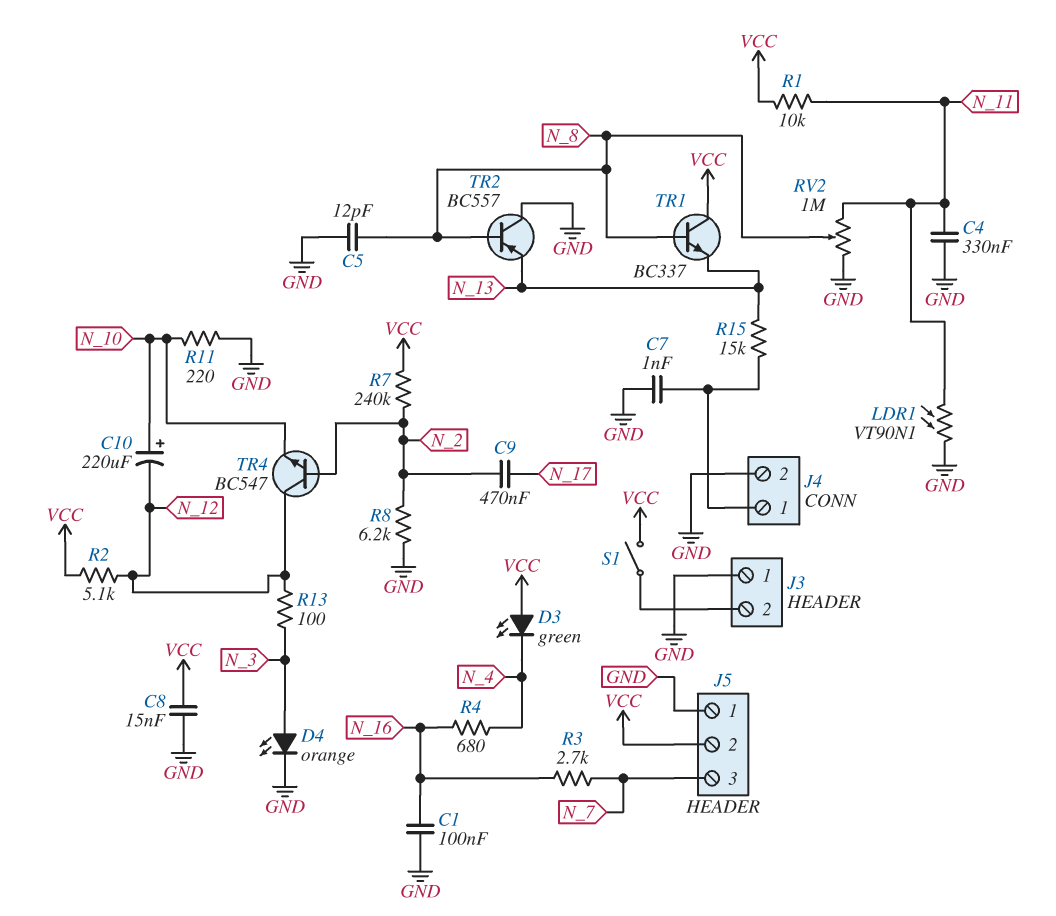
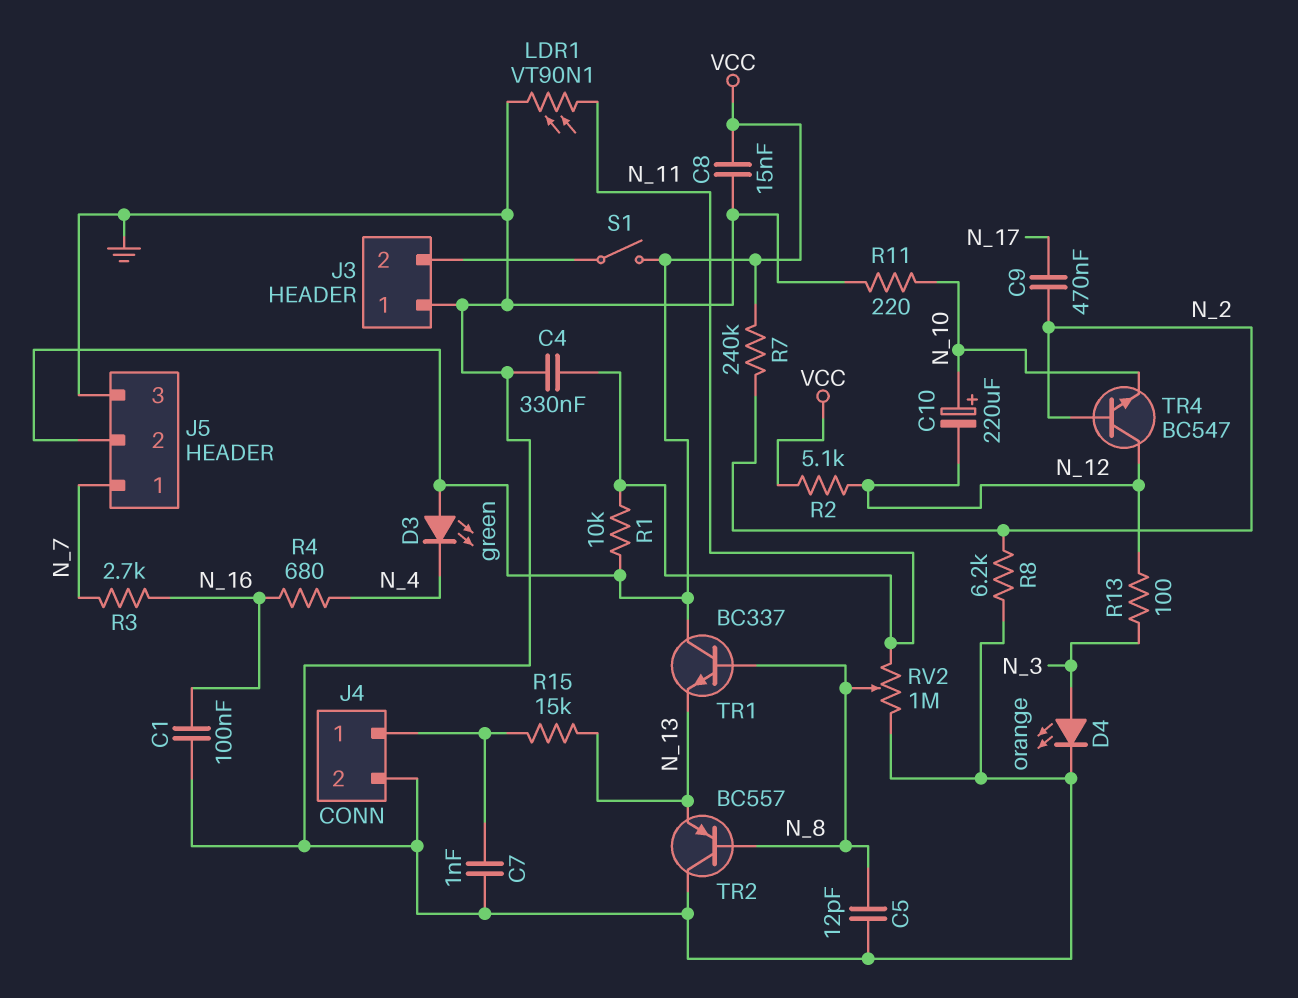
J5 pin 1: GND -> N_7
J5 pin 3: N_7 -> GND

